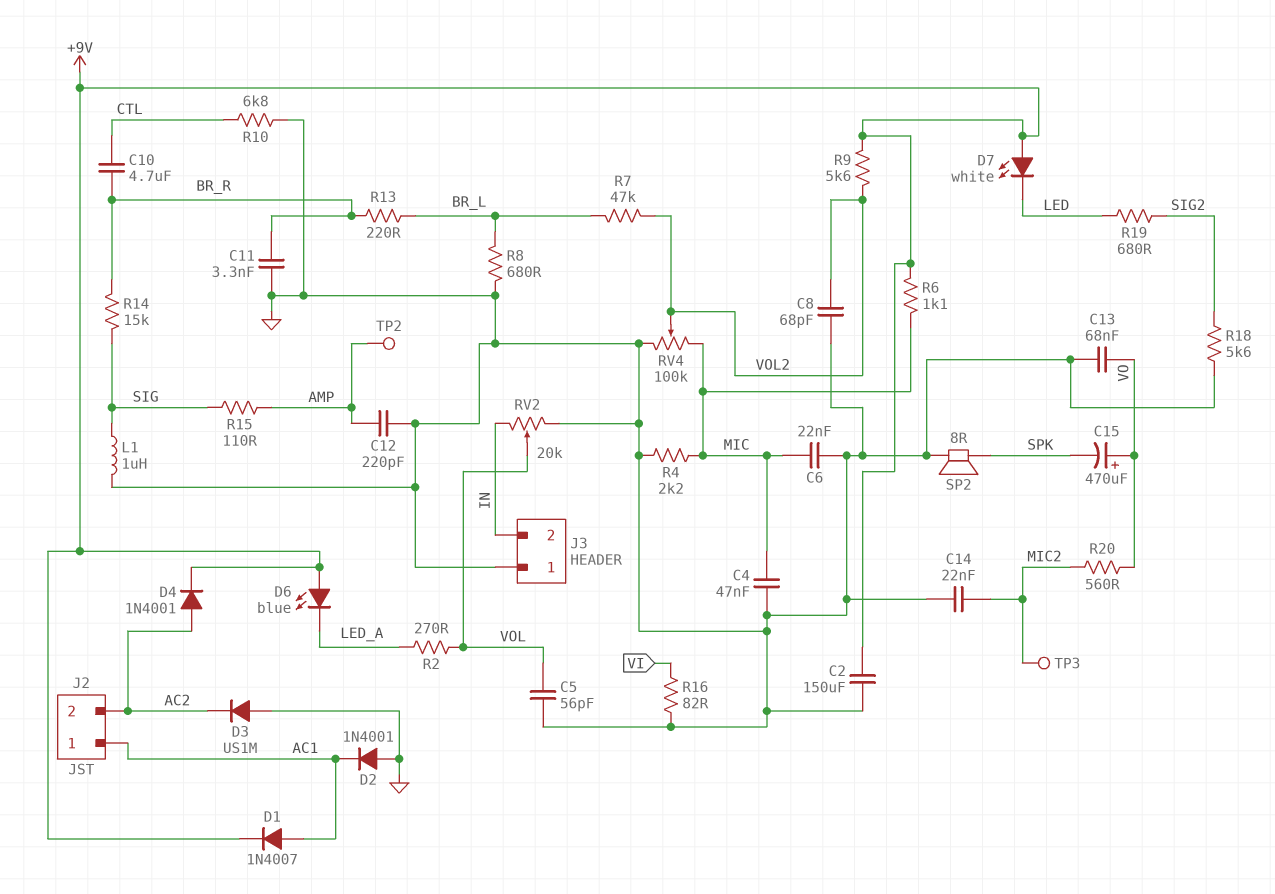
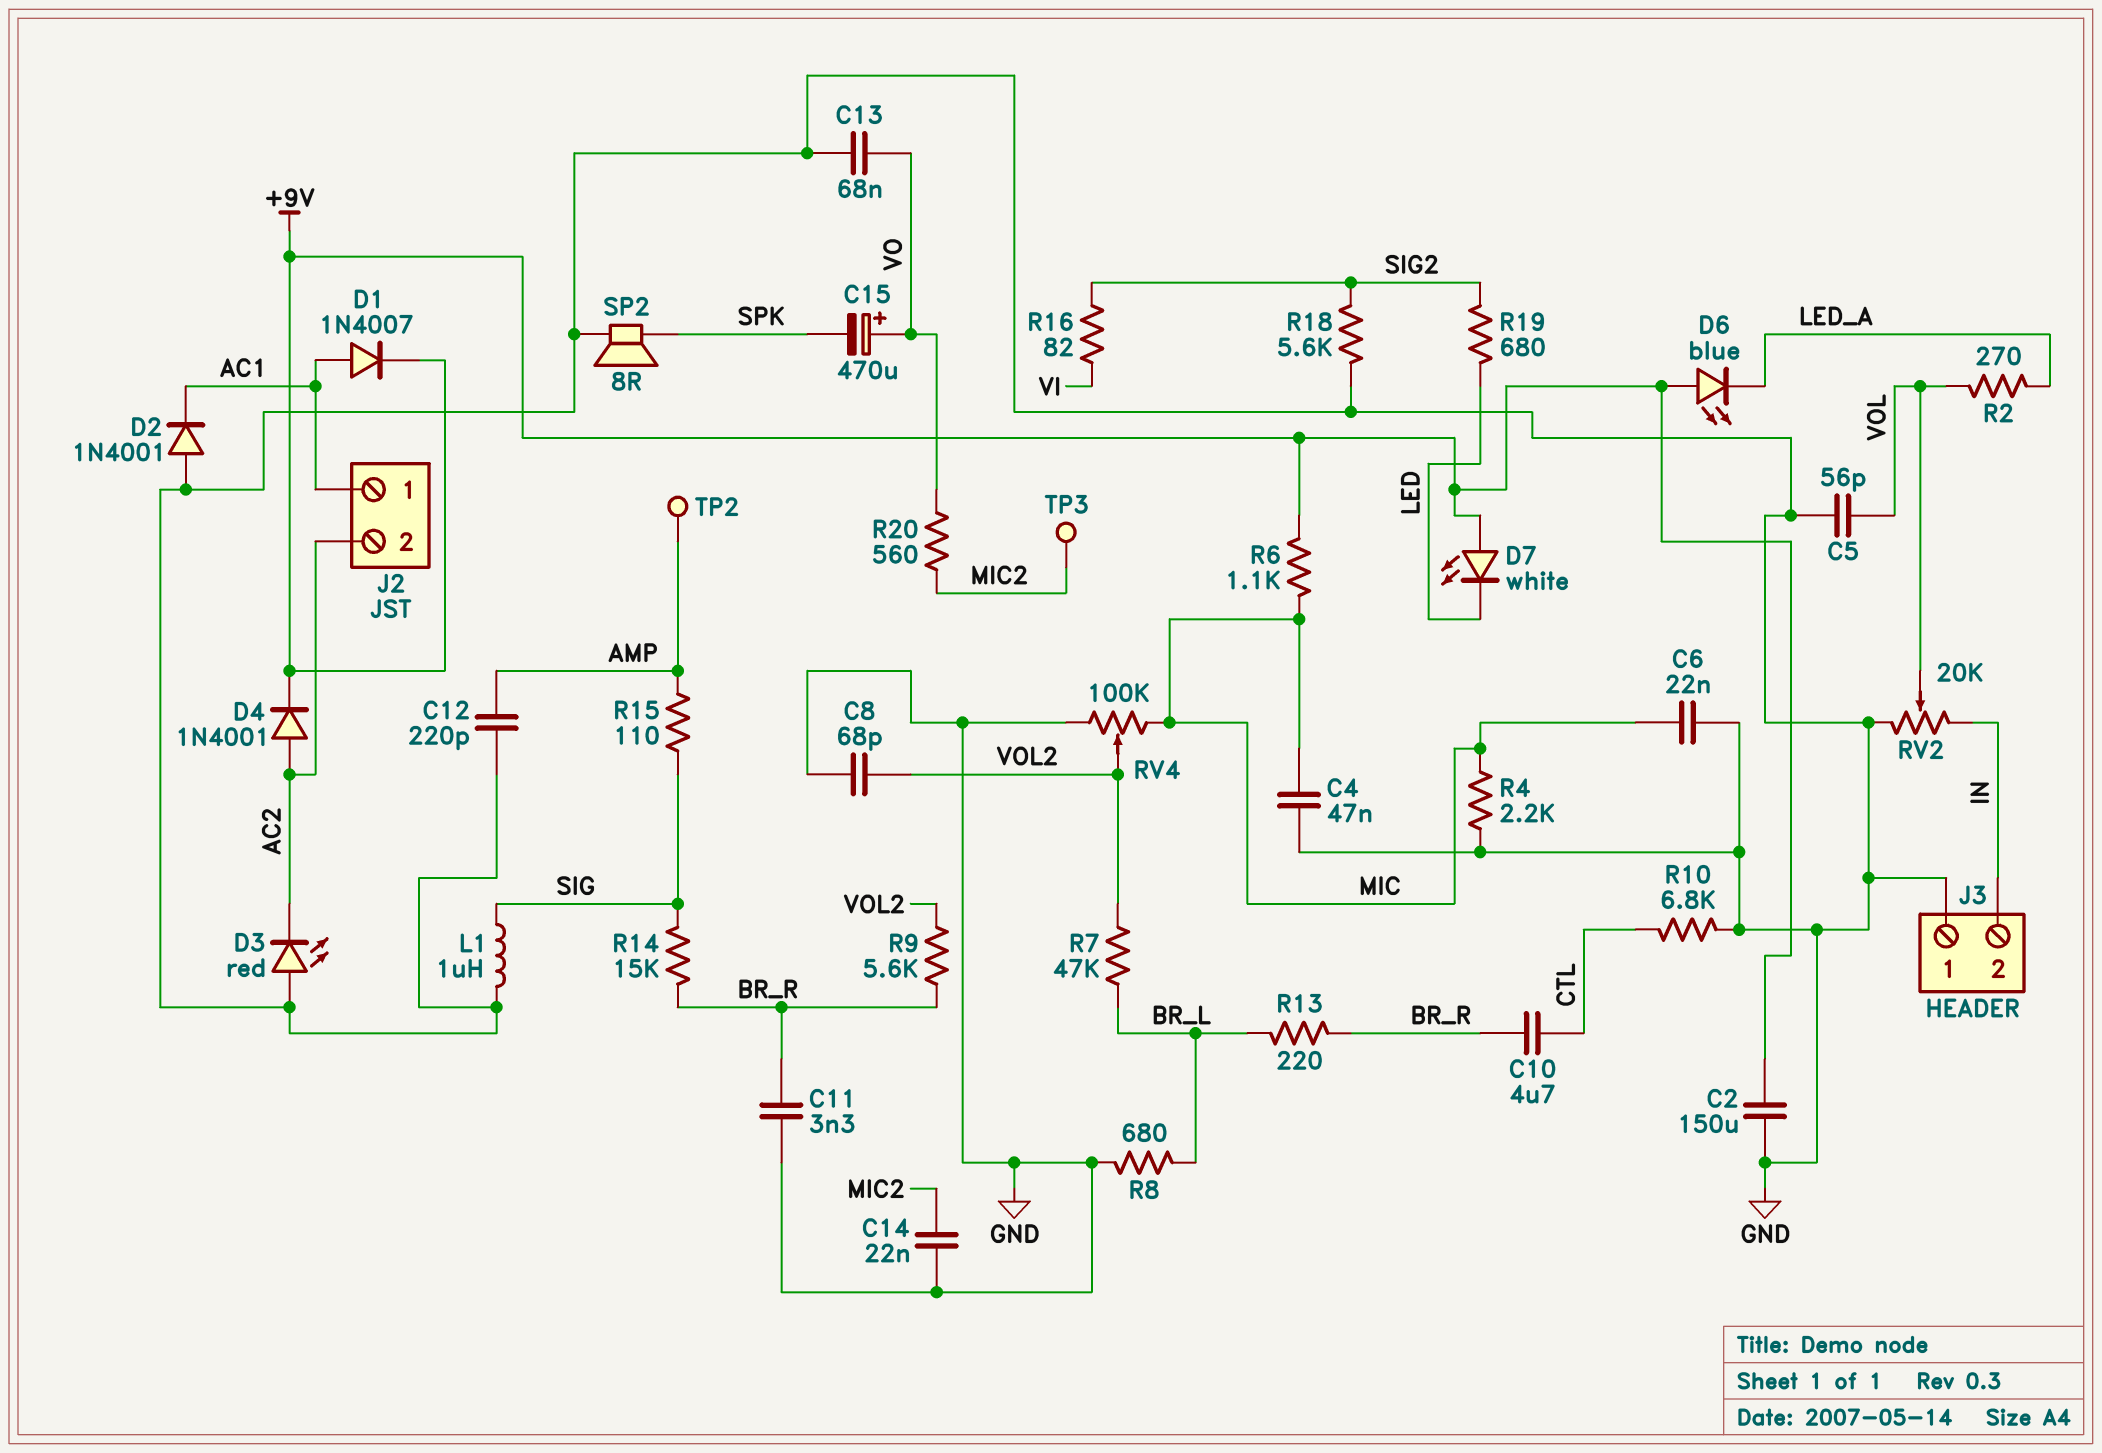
D3: diode US1M (A GND, K AC2) -> LED red (A GND, K AC2)
R9: 5.6k (+9V, VOL2) -> 5.6k (BR_R, VOL2)
R16: 82 (GND, VI) -> 82 (SIG2, VI)

